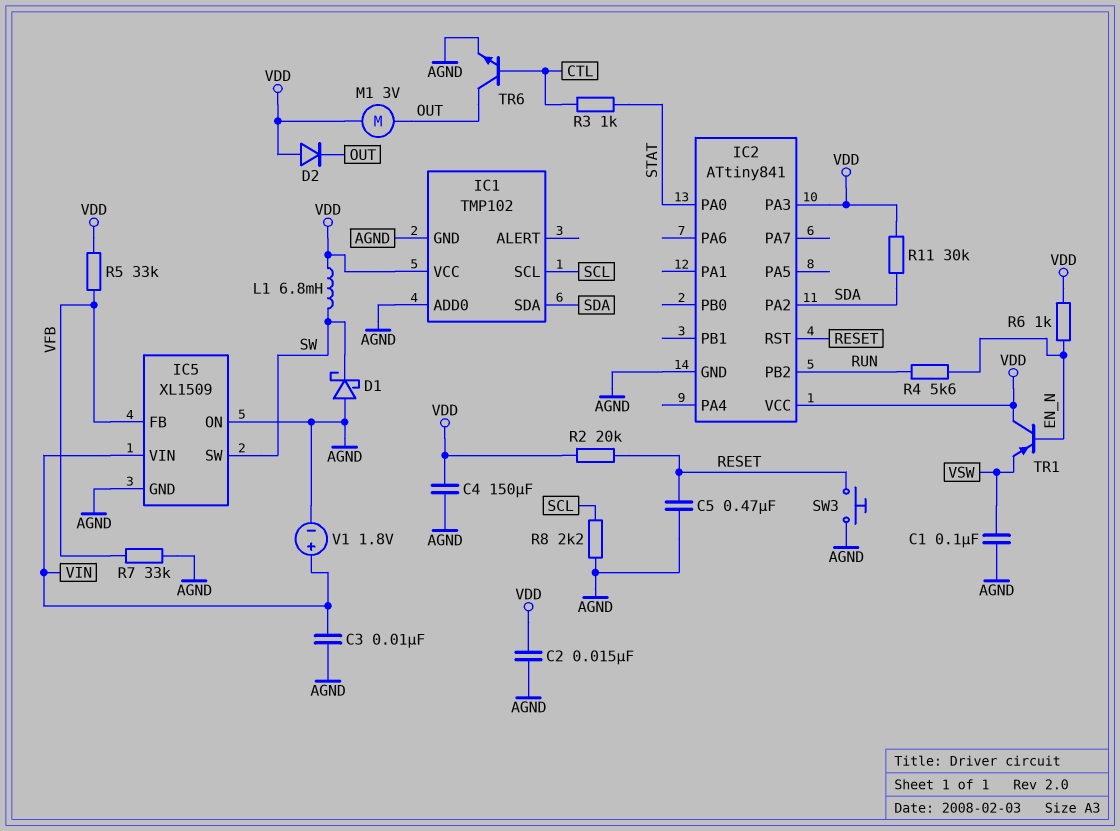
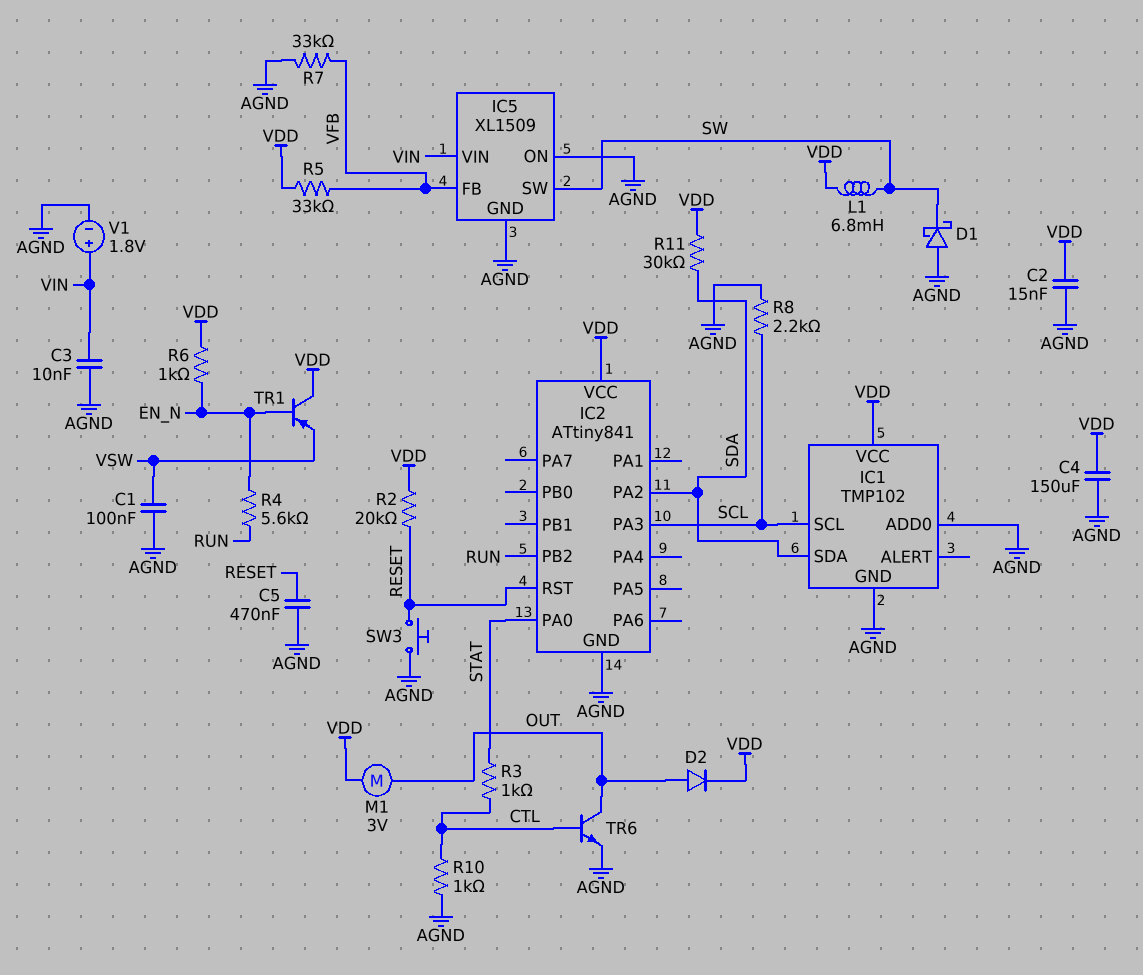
D2: diode (A VDD, K OUT) -> diode (A OUT, K VDD)
IC2 pin PA3: VDD -> SCL
R10: none -> 1k (AGND, CTL)

